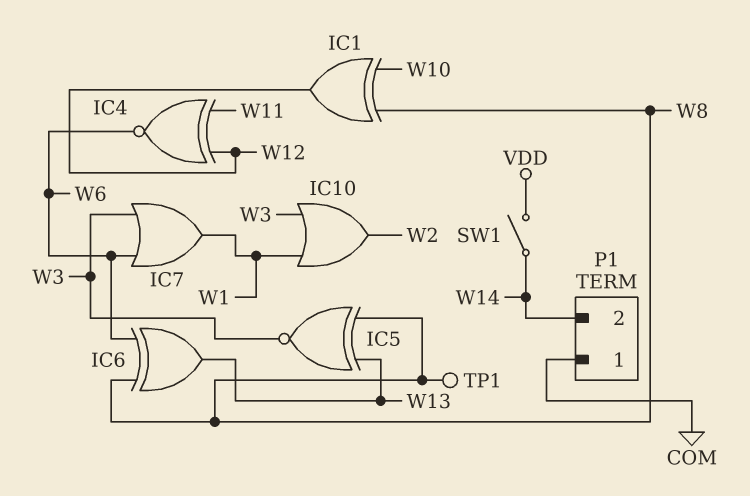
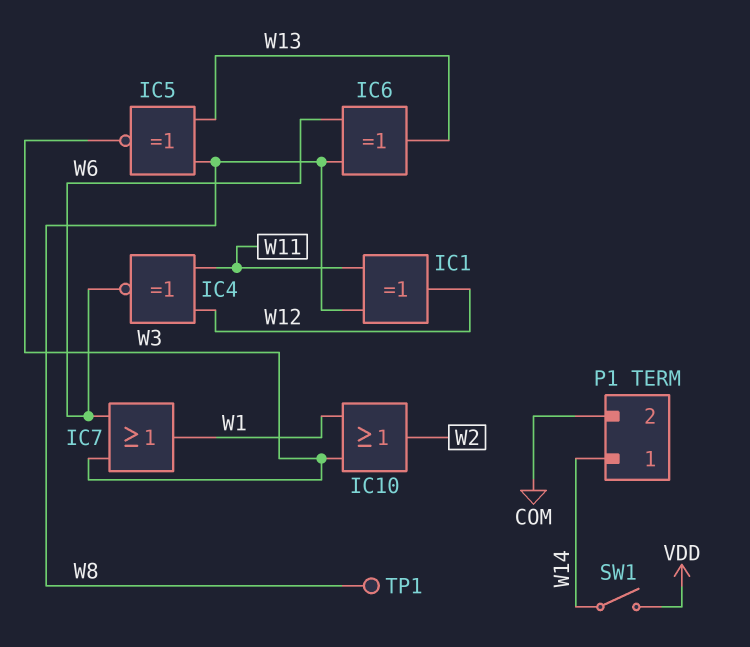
IC1: XOR (in W8, in W10, out W12) -> XOR (in W8, in W11, out W12)
P1 pin 1: COM -> W14
P1 pin 2: W14 -> COM

